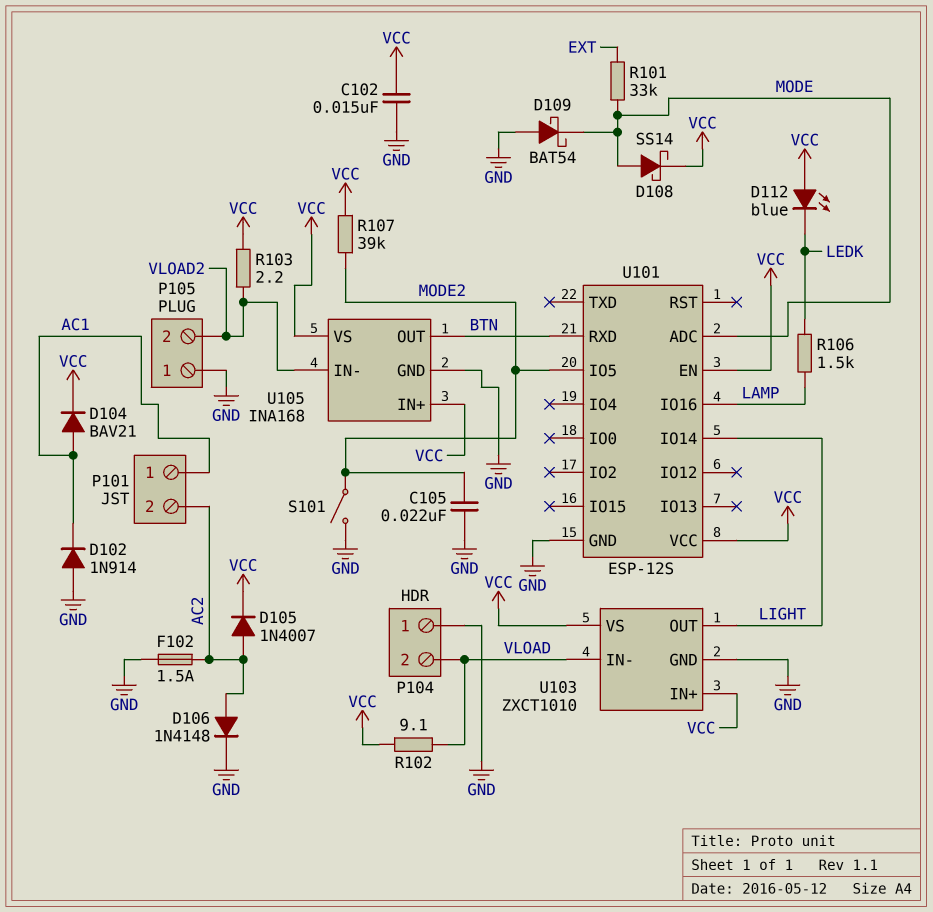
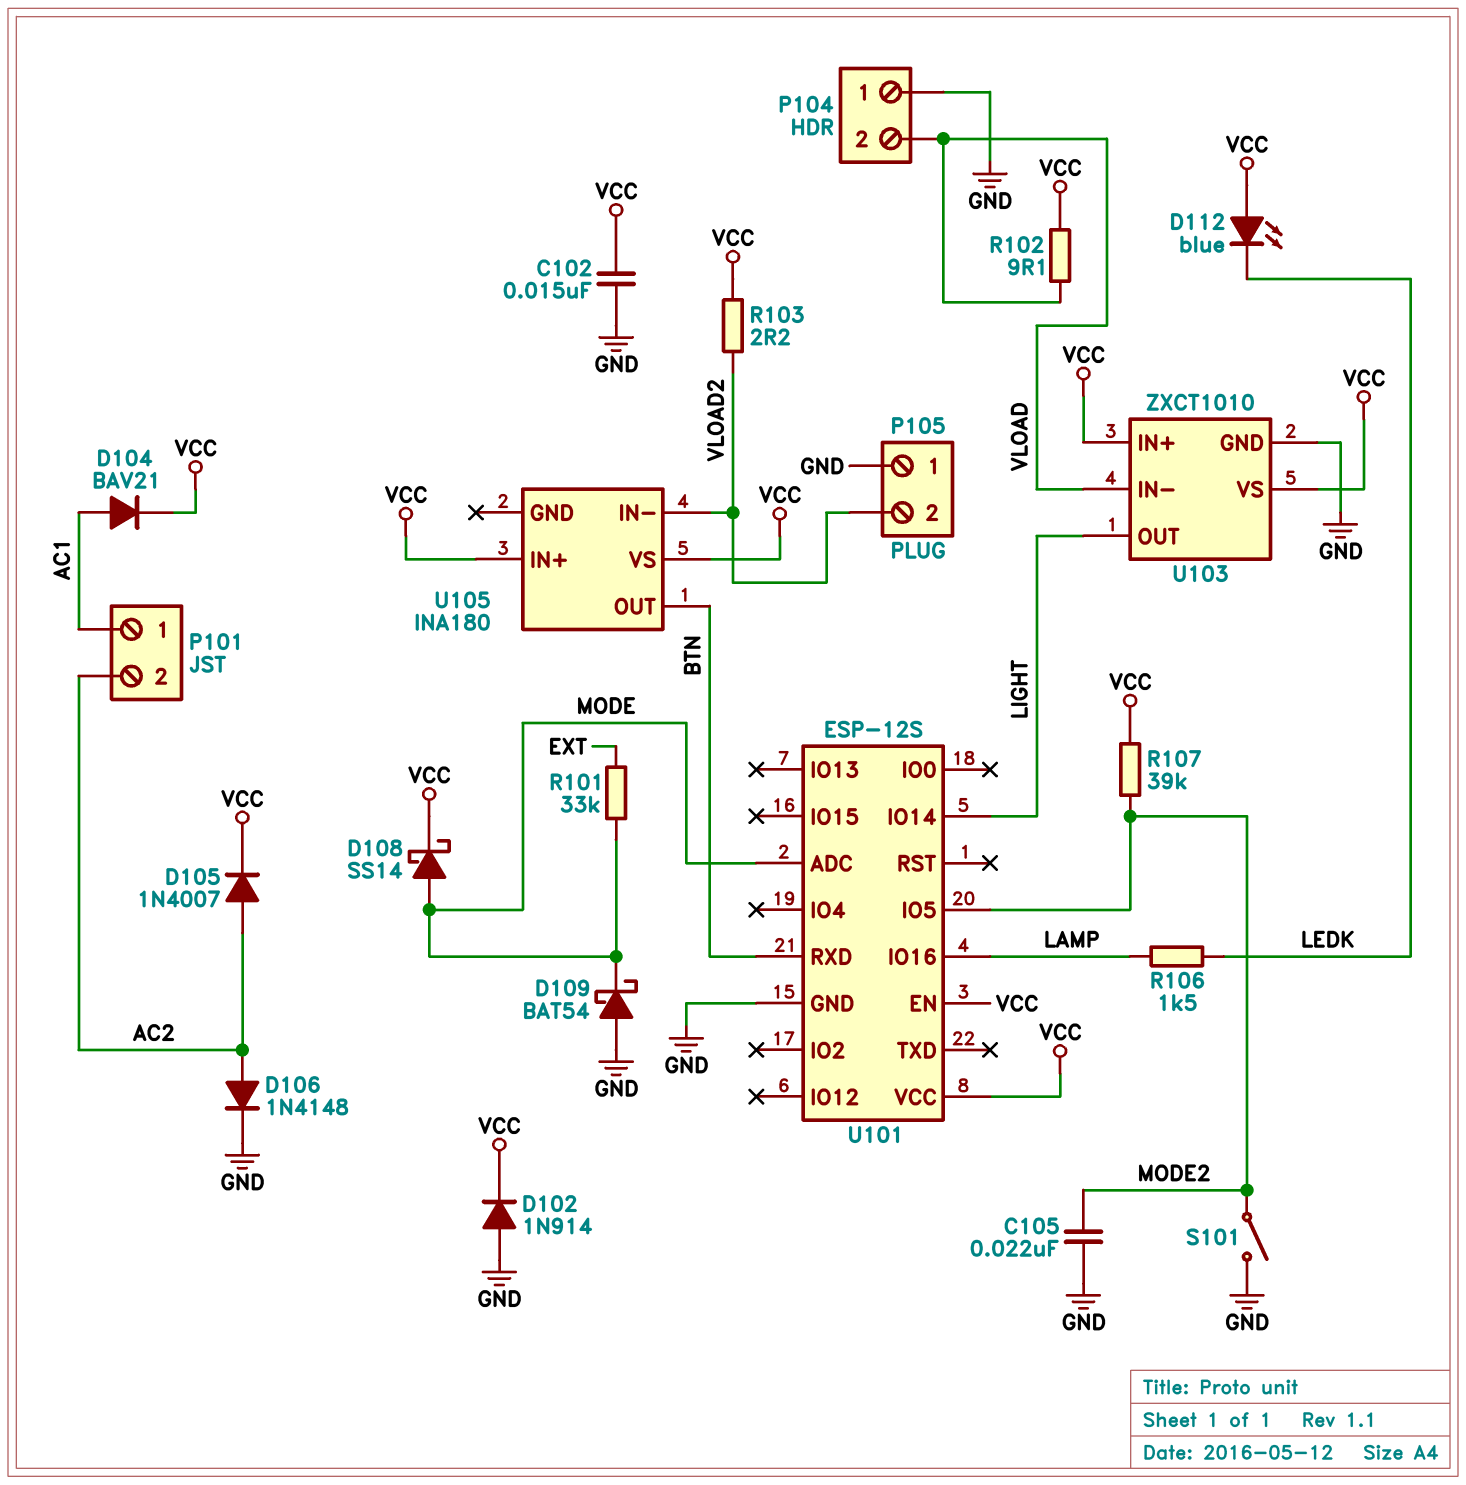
D102: diode 1N914 (A GND, K AC1) -> diode 1N914 (A GND, K VCC)
F102: 1.5A (AC2, GND) -> none
U105: INA168 -> INA180
U105 pin GND: GND -> none

